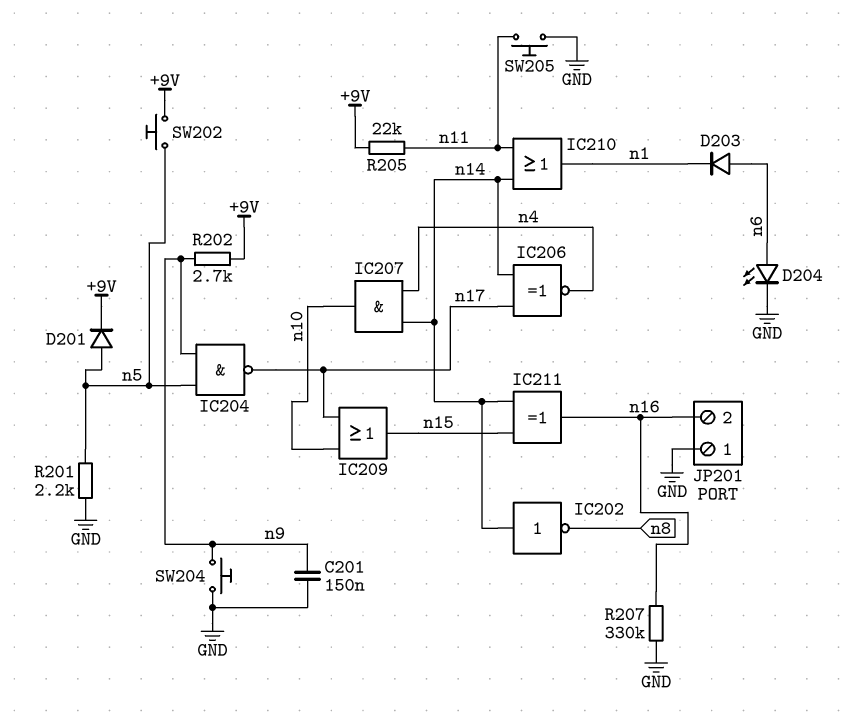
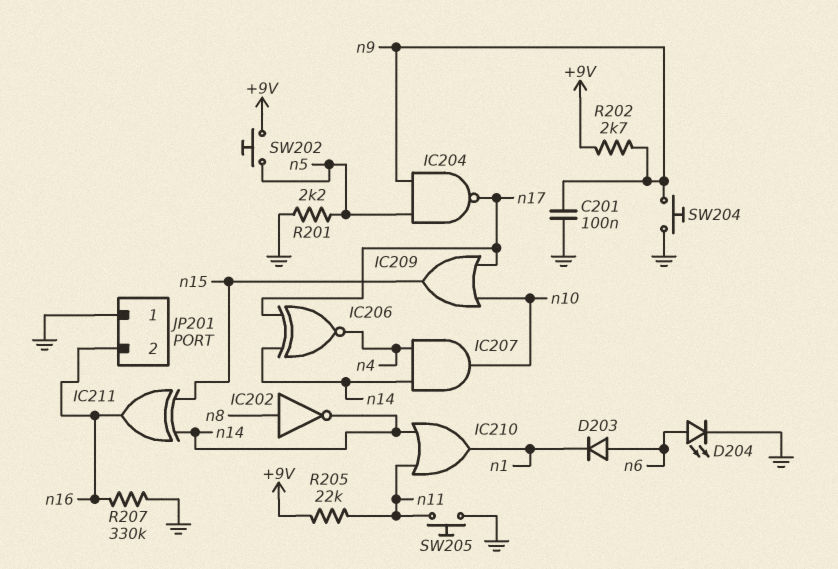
C201: 150nF (GND, n9) -> 100nF (GND, n9)
D201: diode (A n5, K +9V) -> none
IC202: NOT (in n14, out n8) -> NOT (in n8, out n14)

